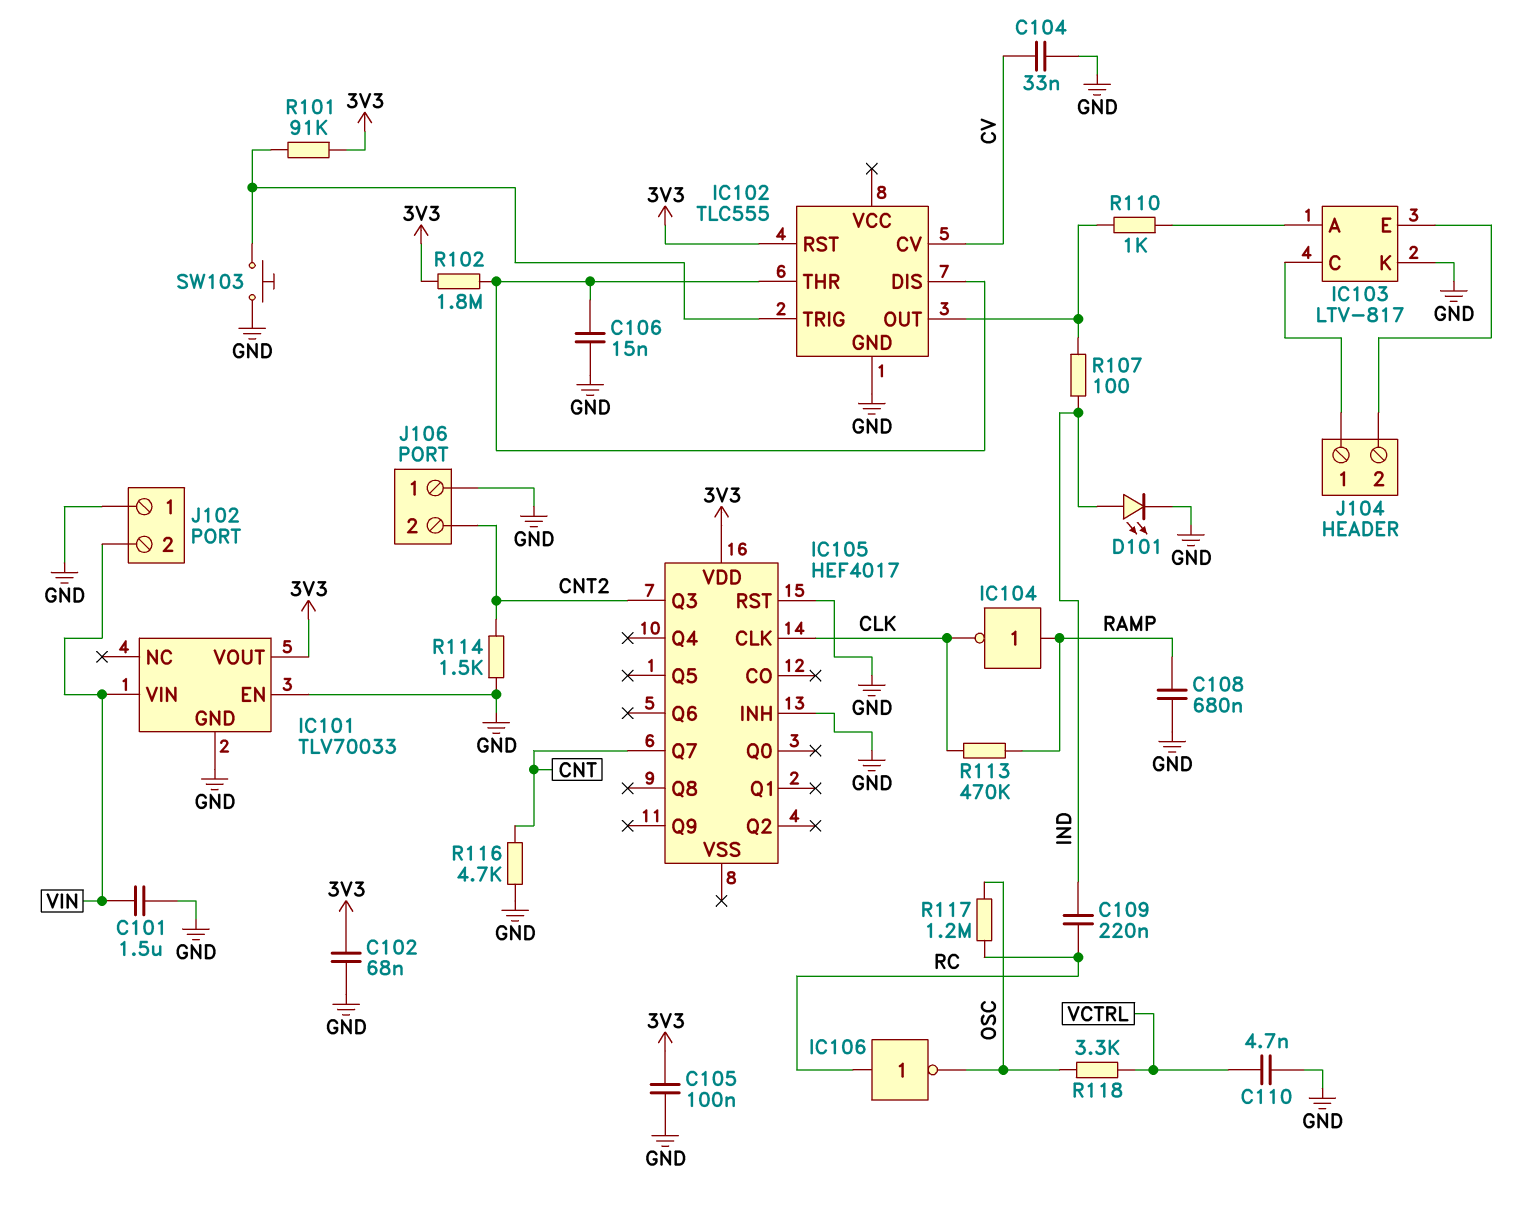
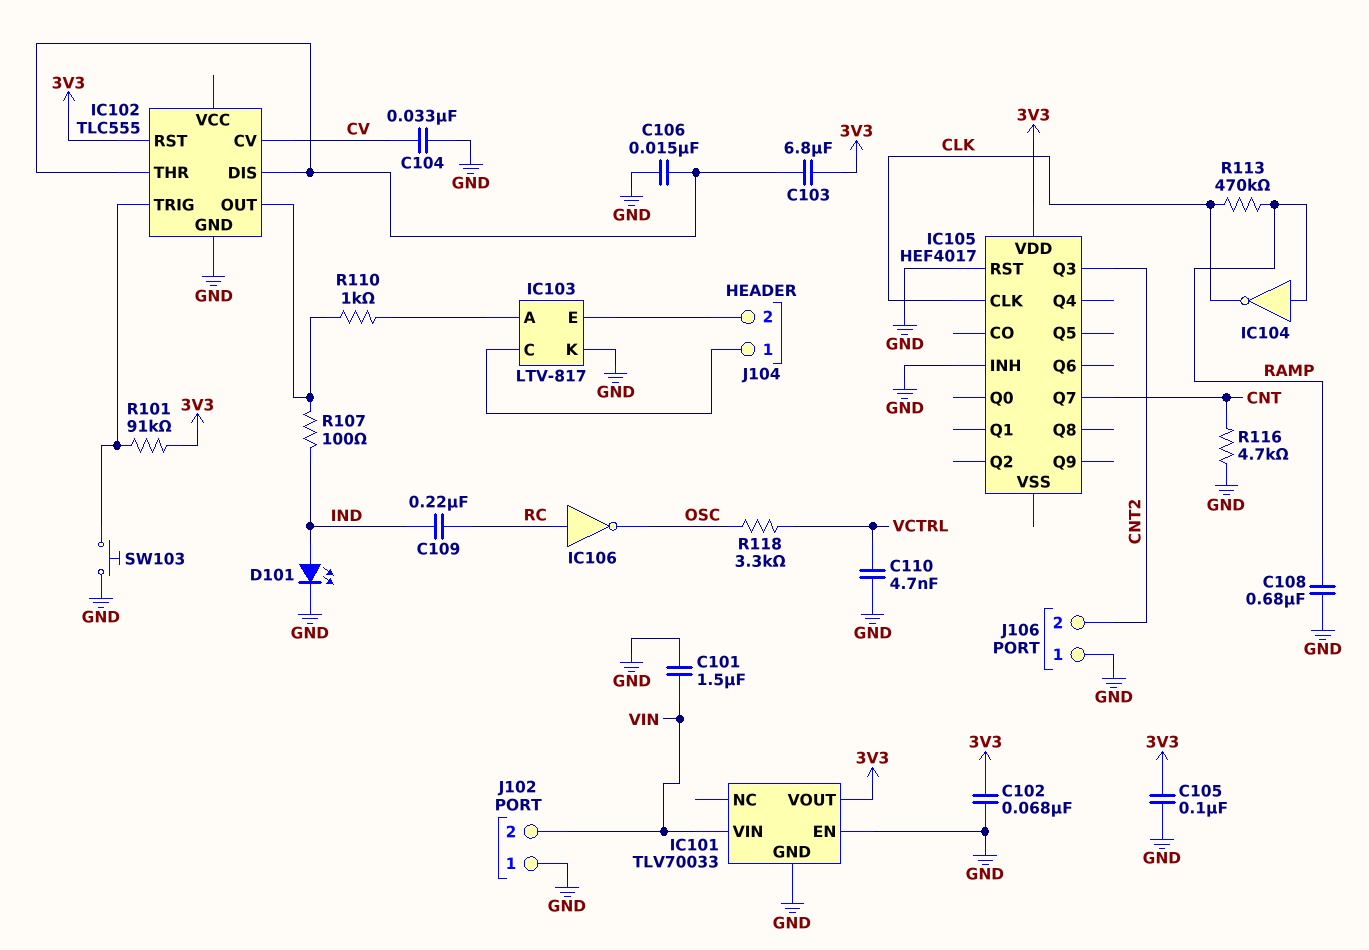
C103: none -> 6.8uF (3V3, IC102/DIS)
R102: 1.8M (3V3, IC102/DIS) -> none
R114: 1.5k (CNT2, GND) -> none
R117: 1.2M (OSC, RC) -> none

